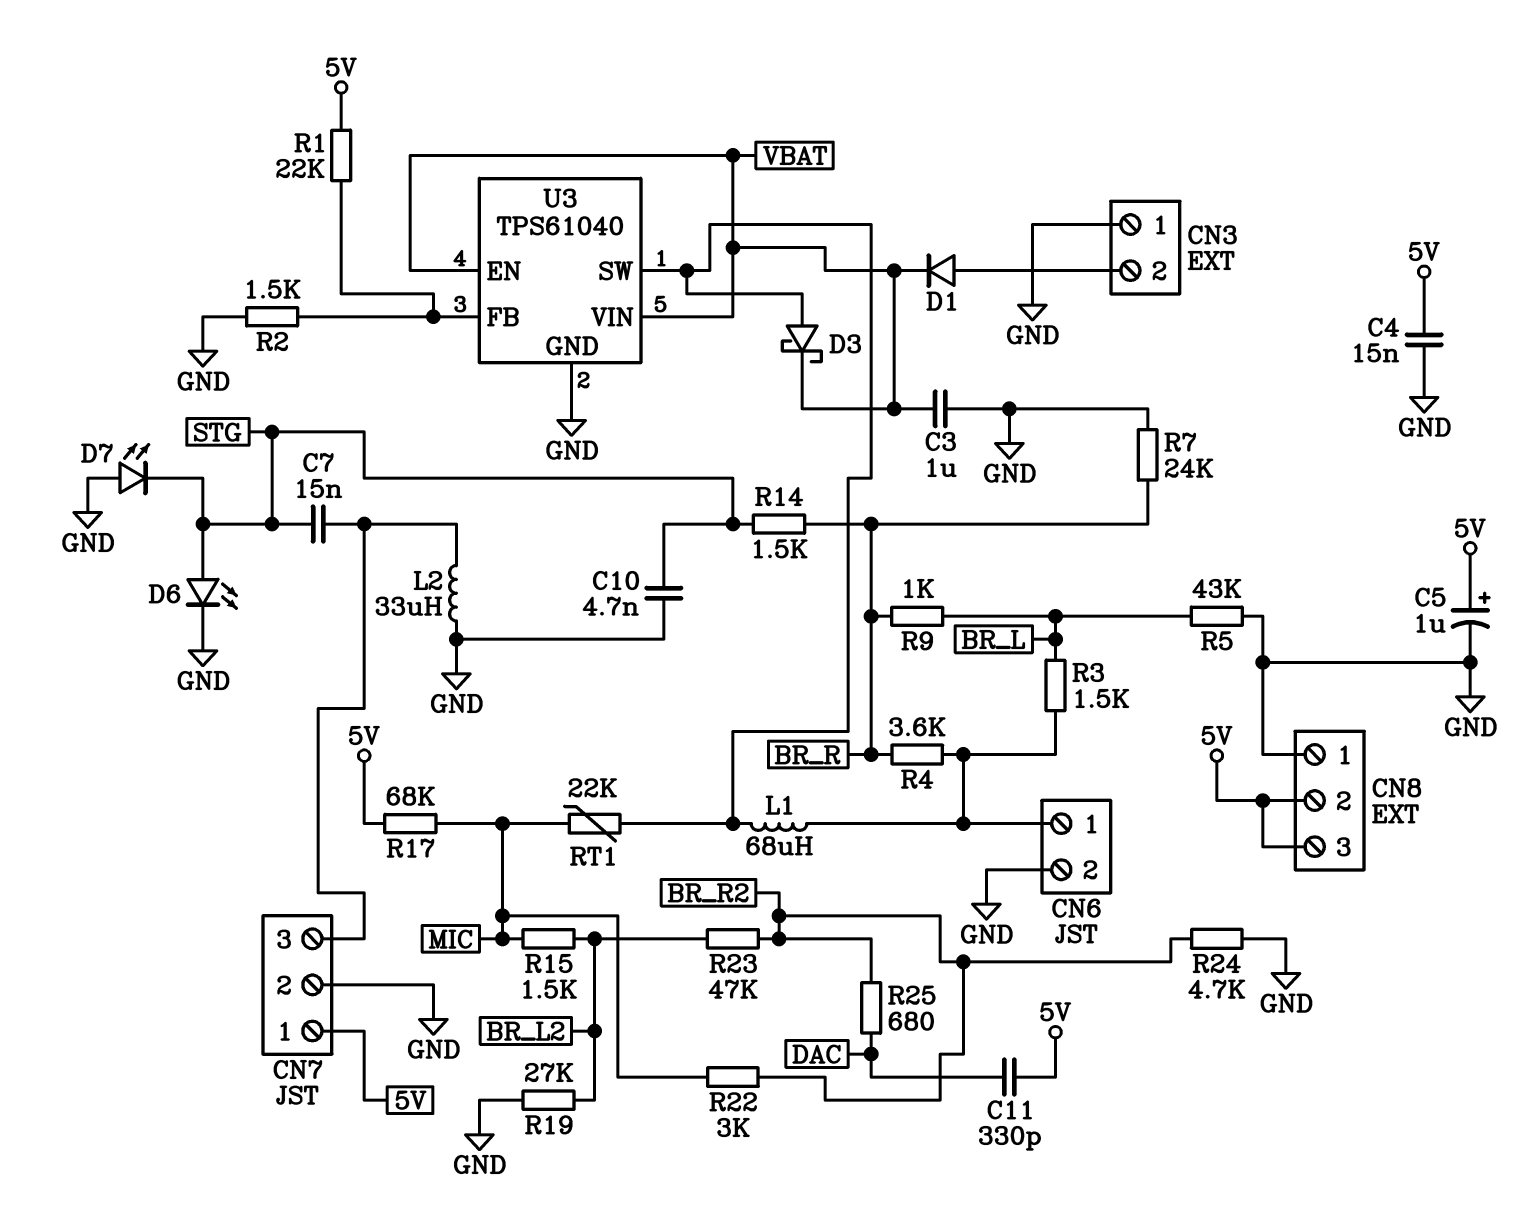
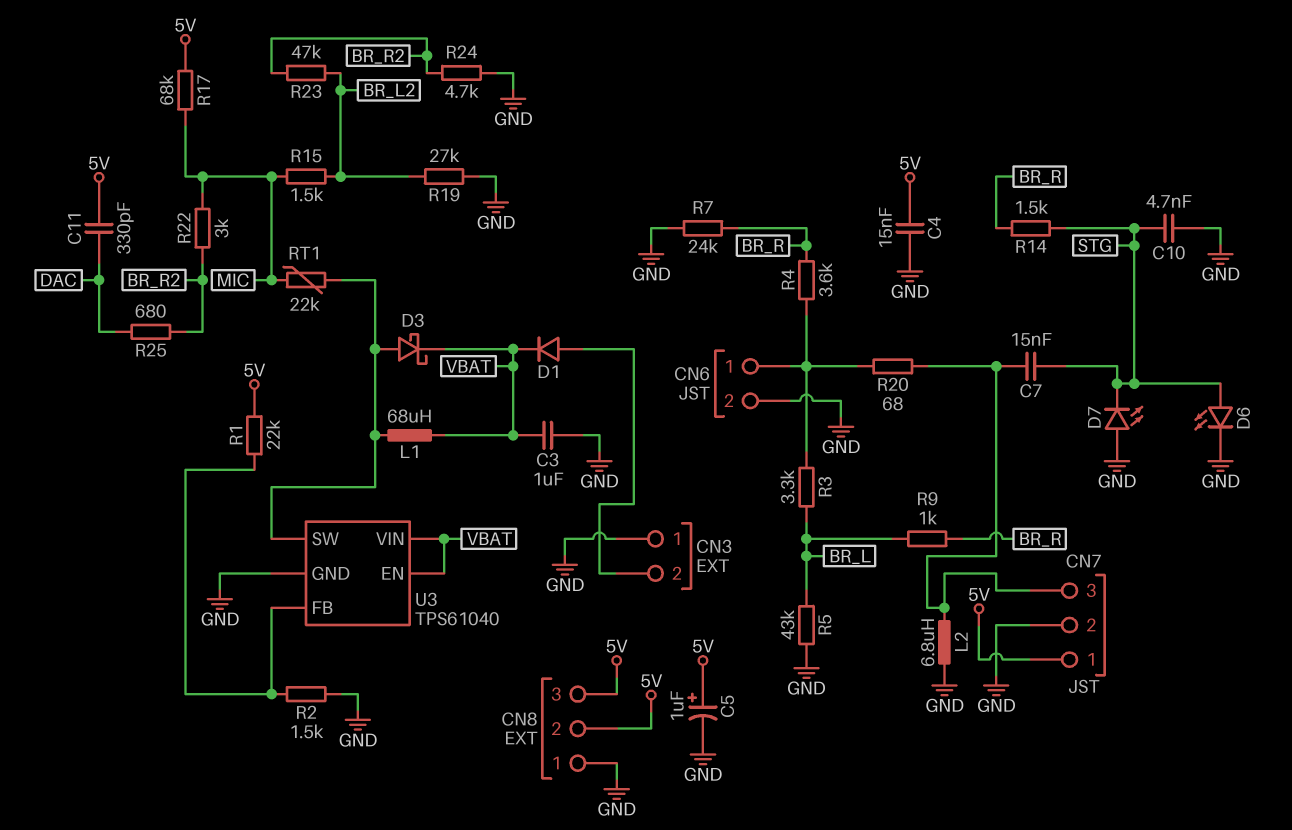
L1: 68uH (CN6/1, U3/SW) -> 68uH (U3/SW, VBAT)
L2: 33uH (CN7/3, GND) -> 6.8uH (CN7/3, GND)
R3: 1.5k (BR_L, CN6/1) -> 3.3k (BR_L, CN6/1)
R20: none -> 68 (CN6/1, CN7/3)

